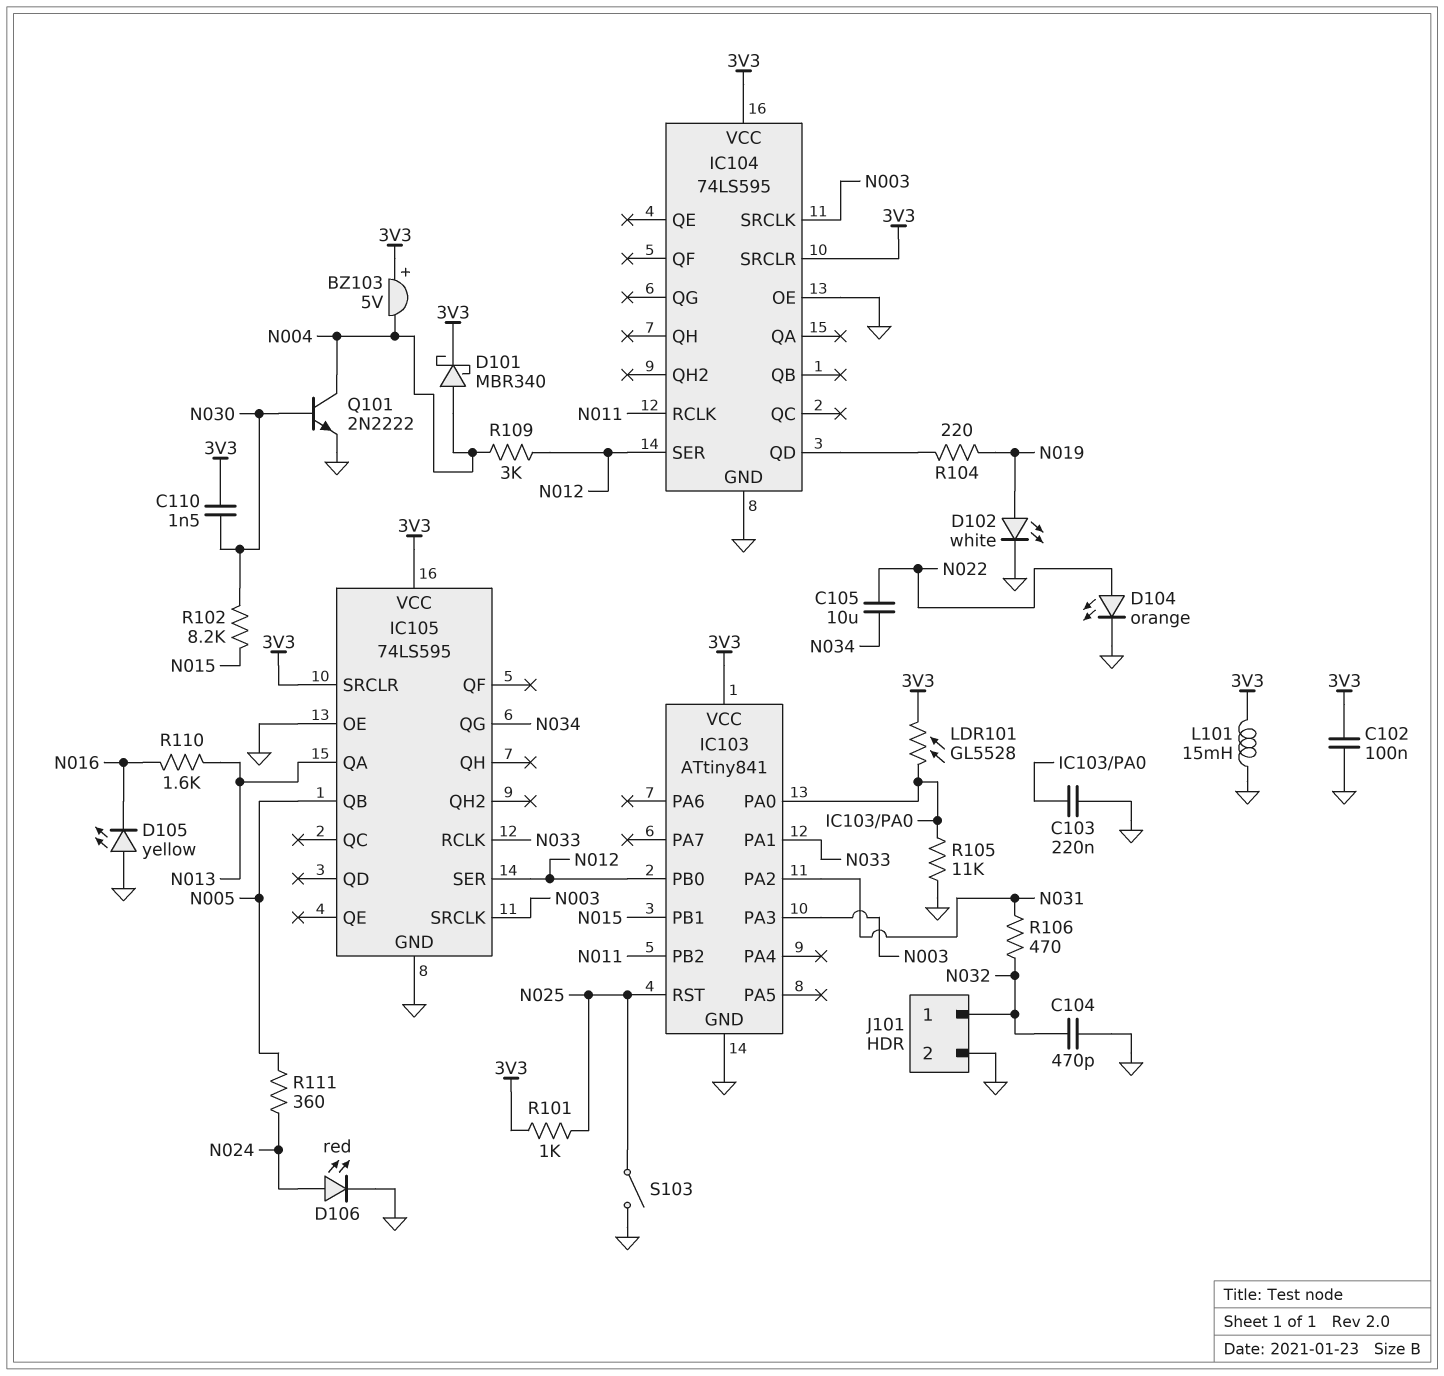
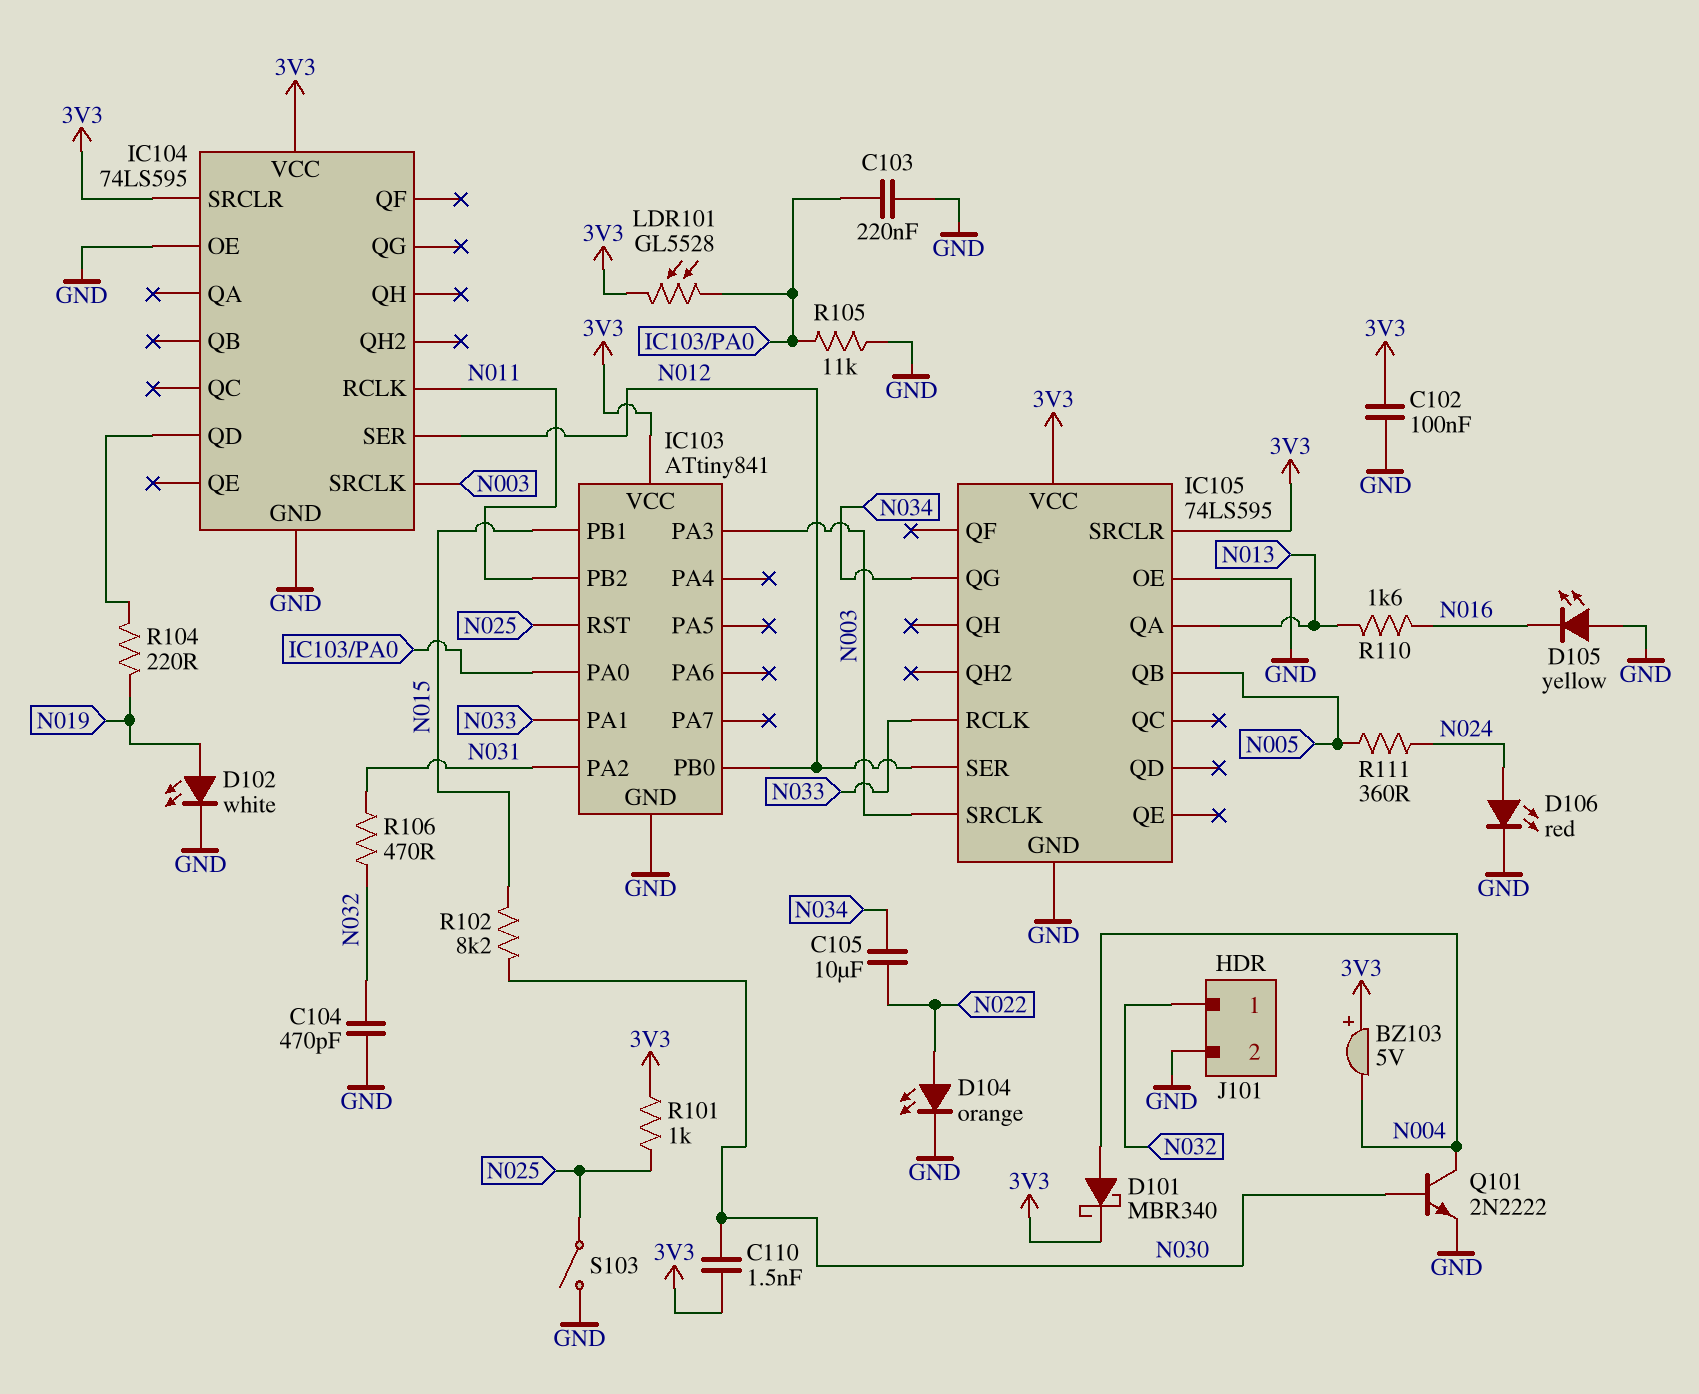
L101: 15mH (3V3, GND) -> none
R109: 3k (N004, N012) -> none

